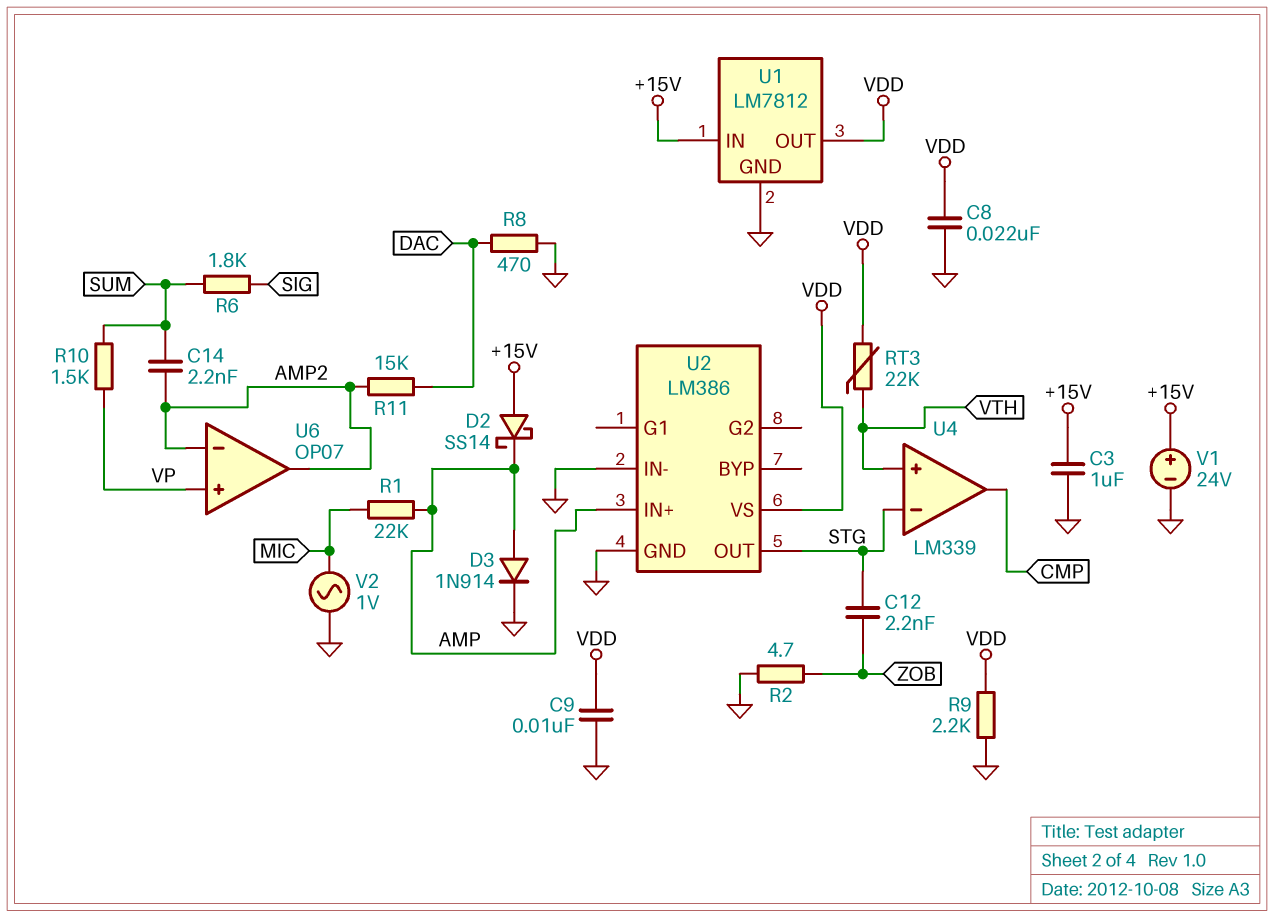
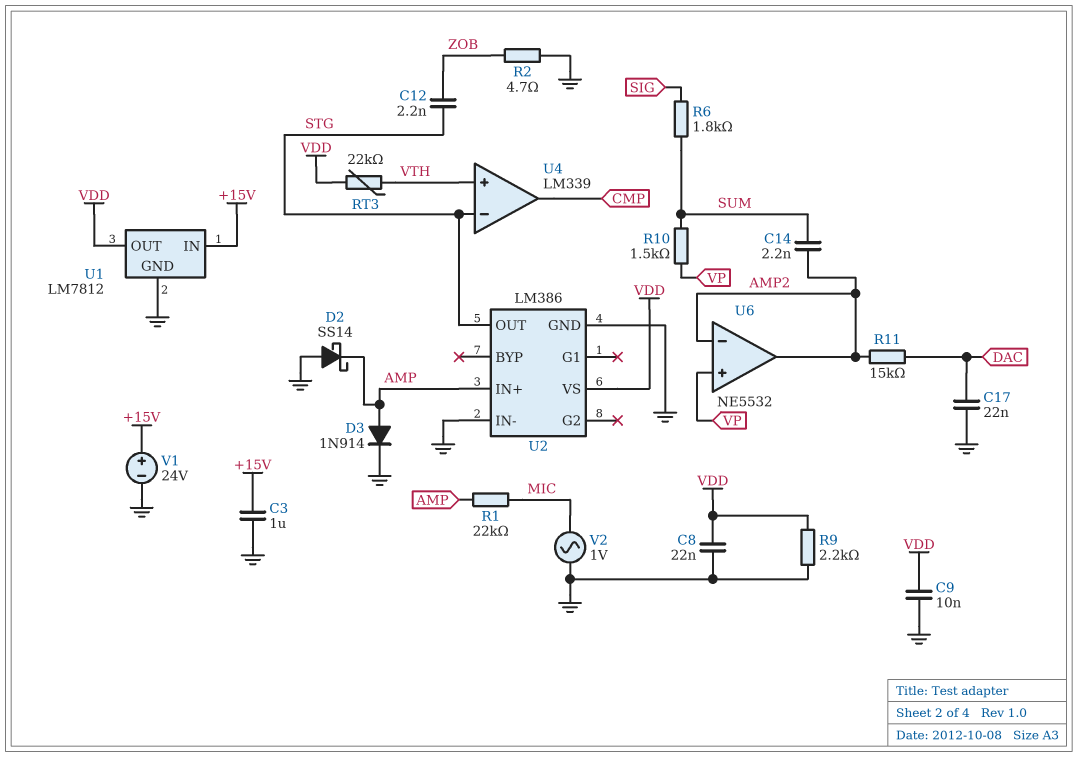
C17: none -> 22nF (DAC, GND)
D2: schottky SS14 (A +15V, K AMP) -> schottky SS14 (A GND, K AMP)
R8: 470 (DAC, GND) -> none
U6: OP07 -> NE5532

